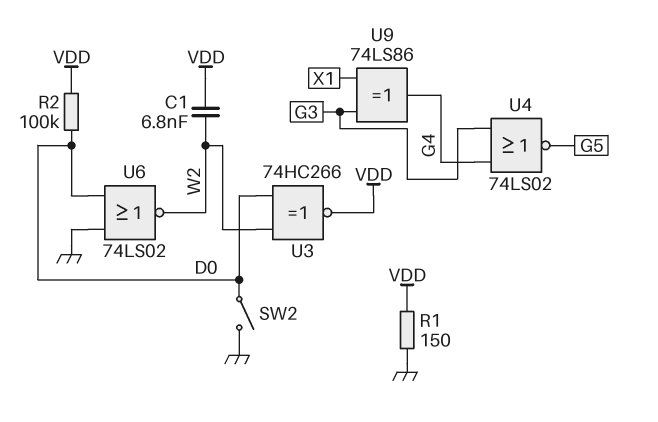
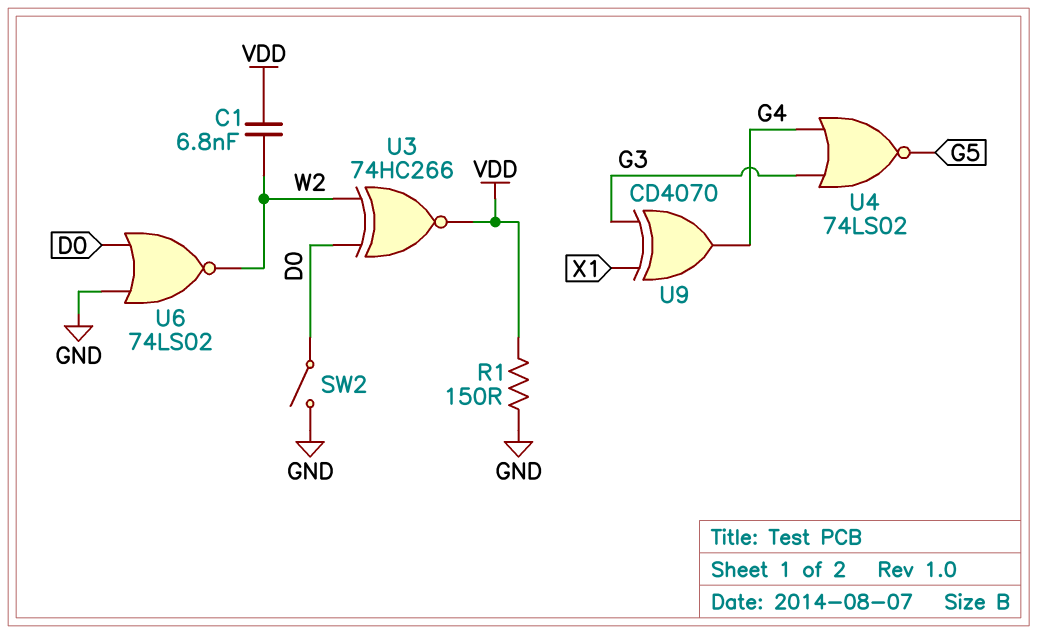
R2: 100k (D0, VDD) -> none
U9: XOR 74LS86 (in G3, in X1, out G4) -> XOR CD4070 (in G3, in X1, out G4)

